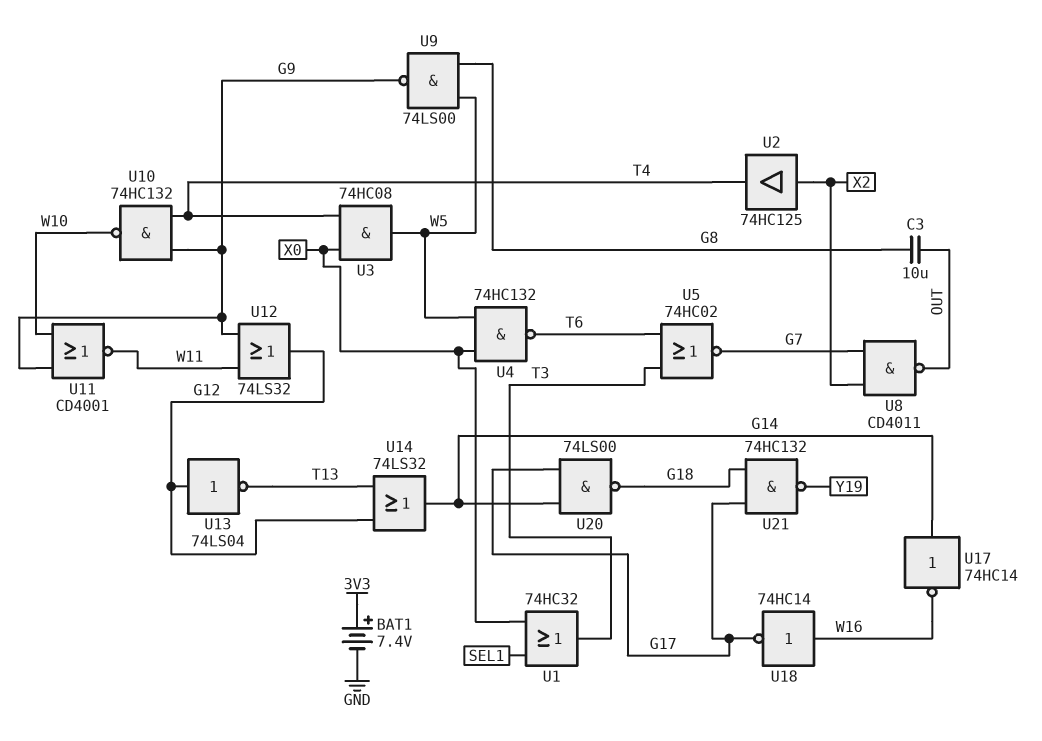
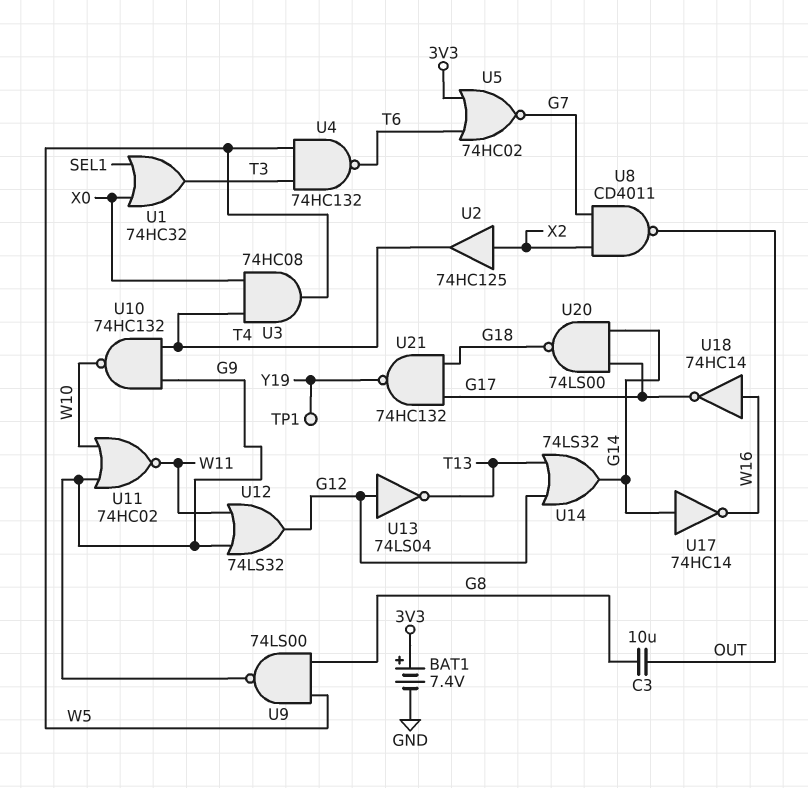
TP1: none -> test point (Y19)
U4: NAND 74HC132 (in W5, in X0, out T6) -> NAND 74HC132 (in T3, in W5, out T6)
U5: NOR 74HC02 (in T3, in T6, out G7) -> NOR 74HC02 (in 3V3, in T6, out G7)
U11: NOR CD4001 (in G9, in W10, out W11) -> NOR 74HC02 (in G9, in W10, out W11)

